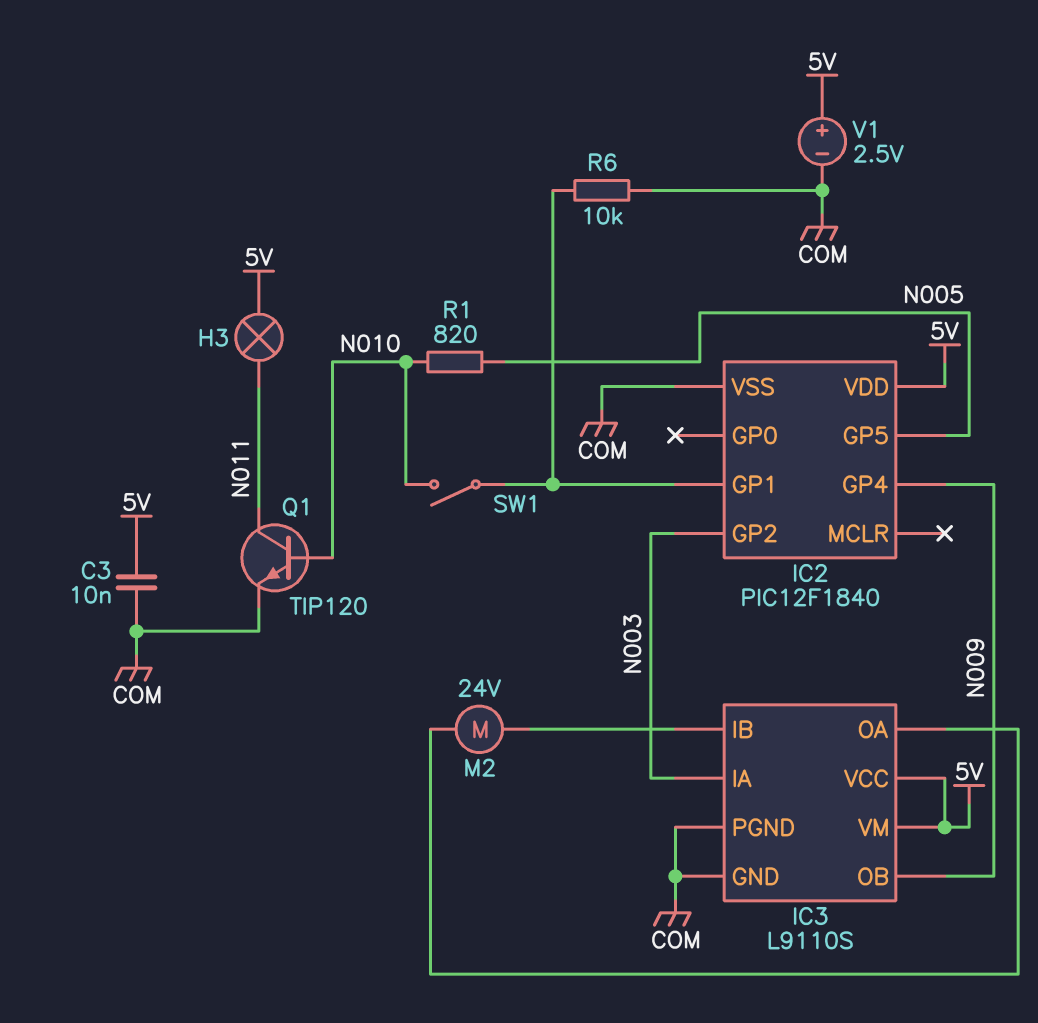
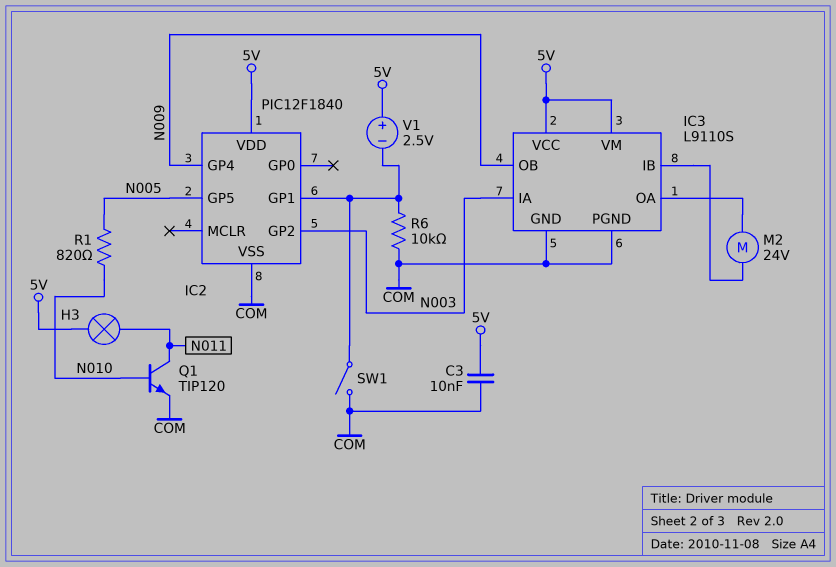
SW1: switch (IC2/GP1, N010) -> switch (COM, IC2/GP1)
V1: 2.5V (plus 5V, minus COM) -> 2.5V (plus 5V, minus IC2/GP1)

